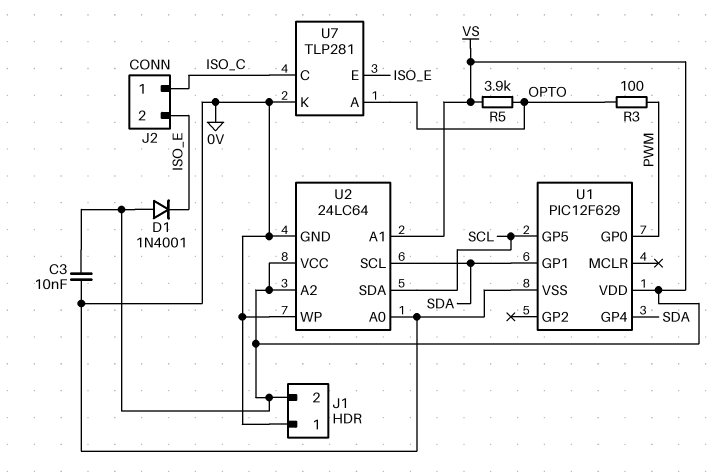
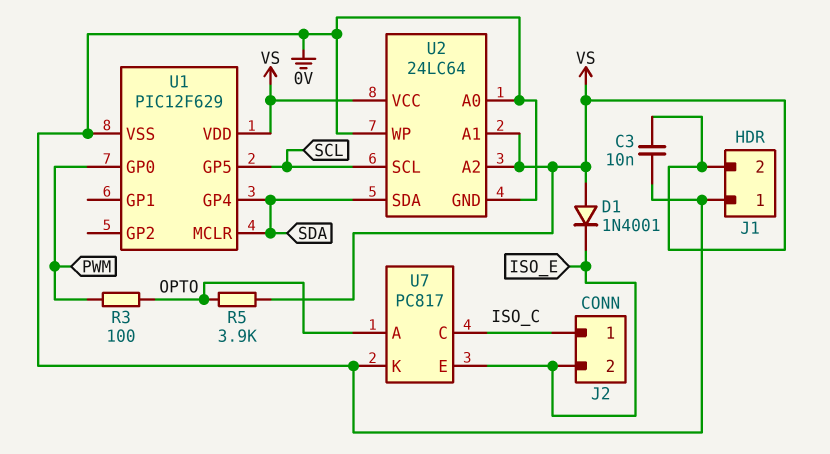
U1 pin GP1: SDA -> none
U1 pin MCLR: none -> SDA
U2 pin SCL: SDA -> SCL
U2 pin SDA: SCL -> SDA
U7: TLP281 -> PC817

